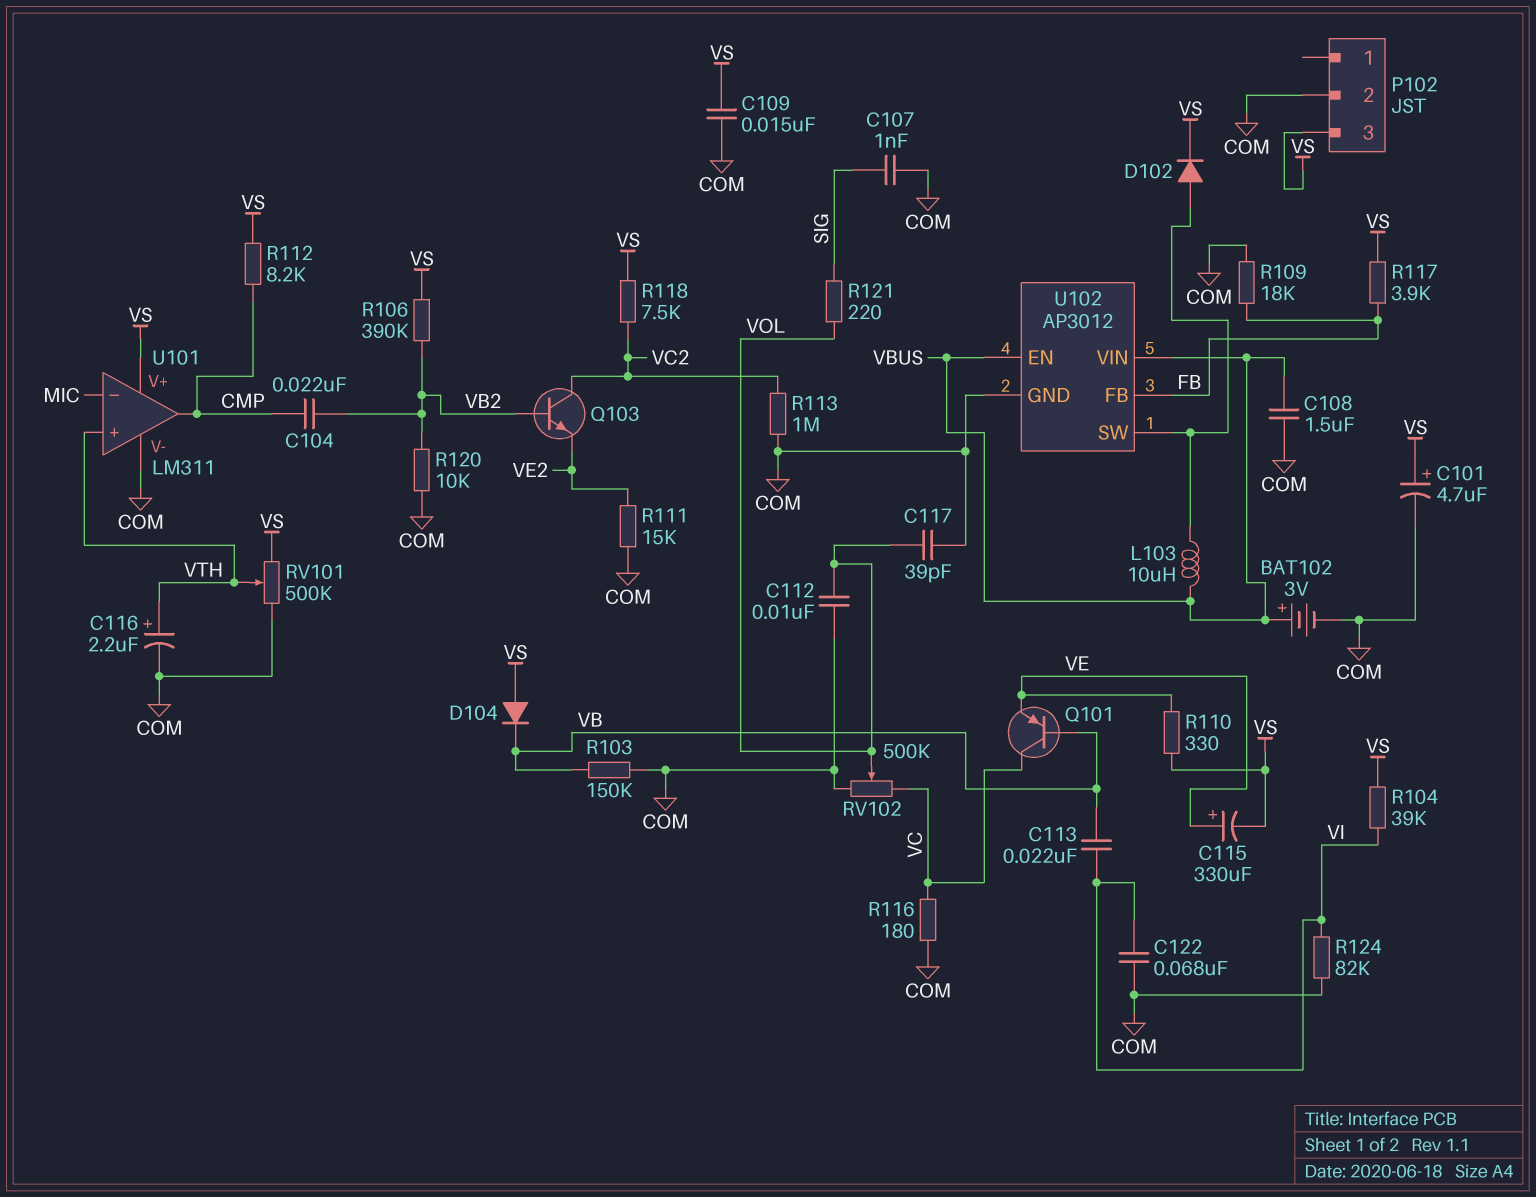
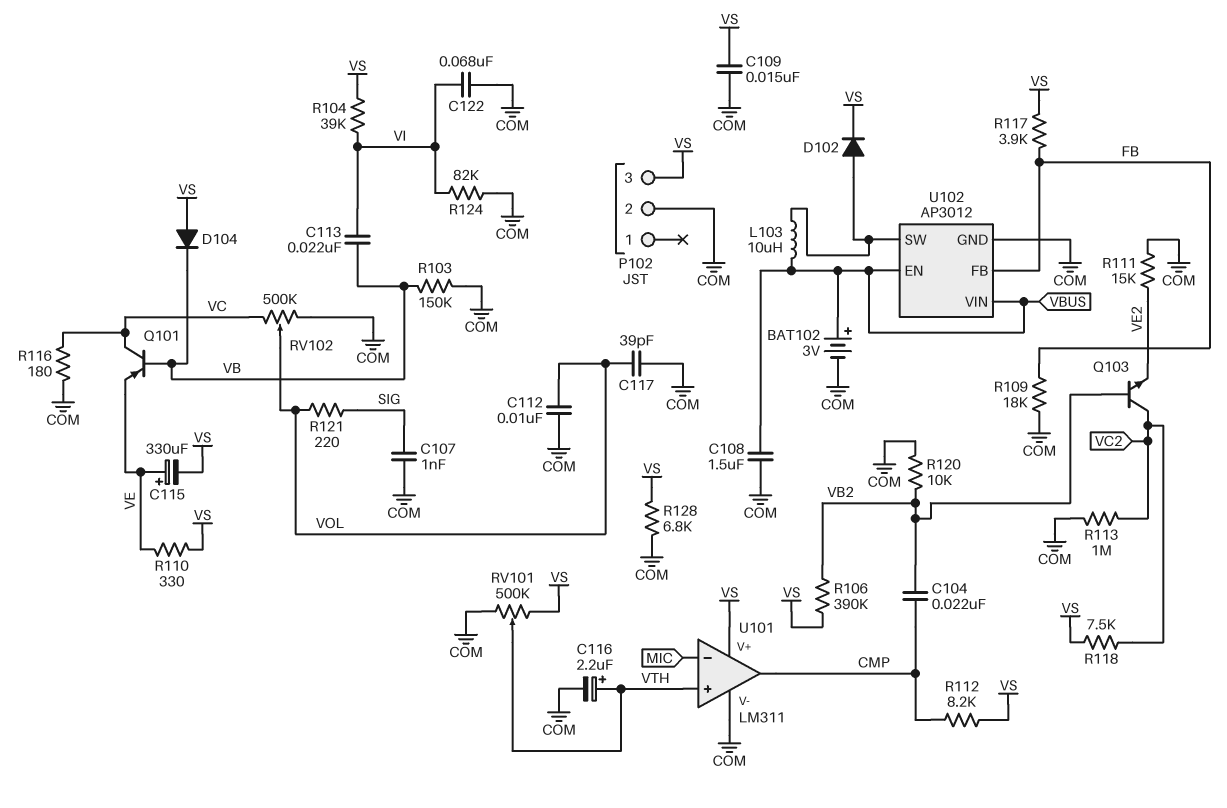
C101: 4.7uF (plus VS, minus COM) -> none
R128: none -> 6.8k (COM, VS)

